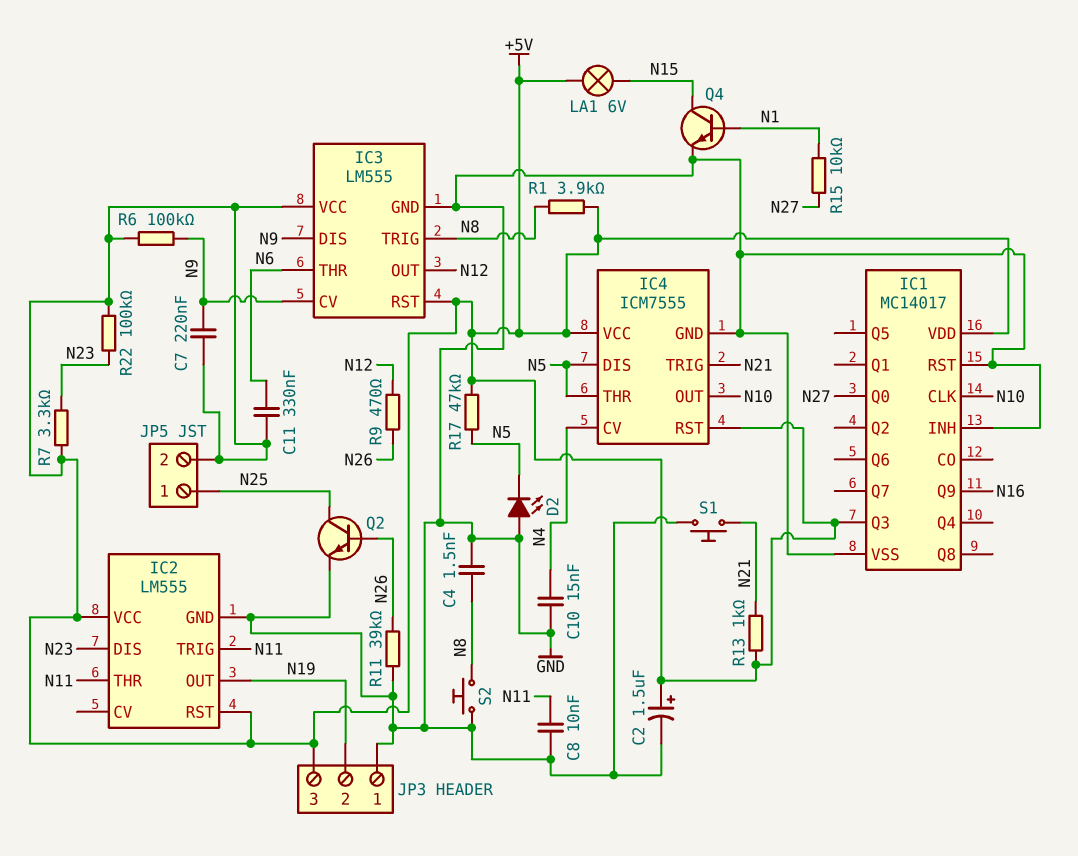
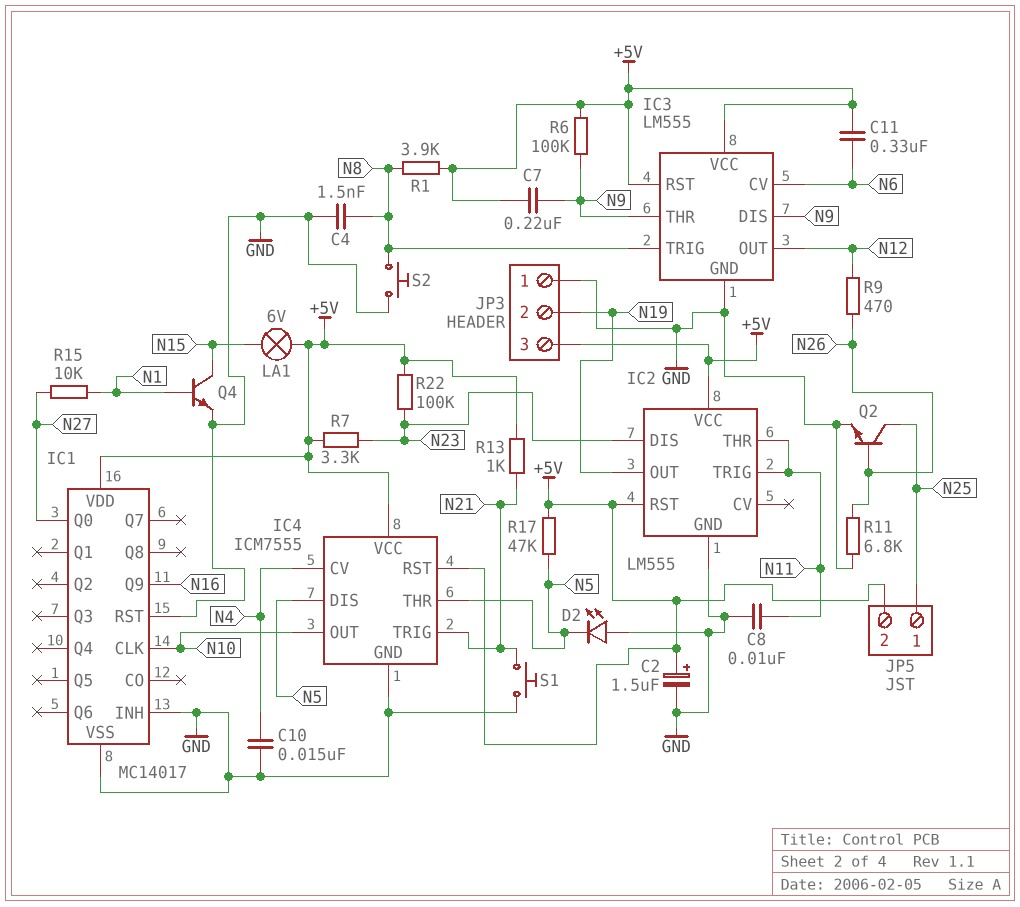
IC1 pin Q3: +5V -> none
IC3 pin CV: N9 -> N6
IC3 pin THR: N6 -> N9
R11: 39k (GND, N26) -> 6.8k (GND, N26)

